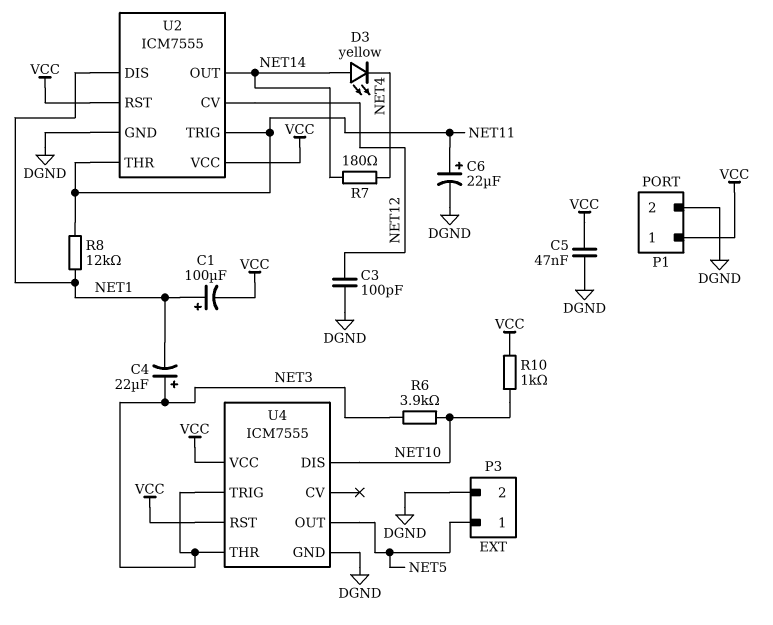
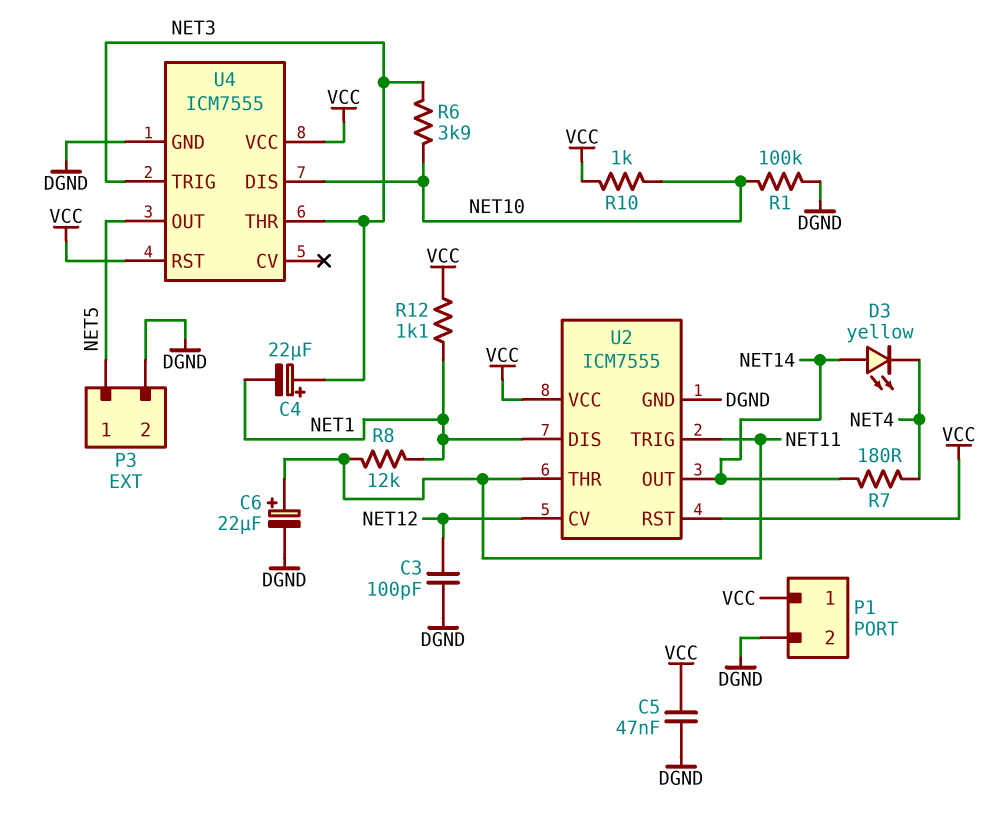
C1: 100uF (plus NET1, minus VCC) -> none
R1: none -> 100k (DGND, NET10)
R12: none -> 1.1k (NET1, VCC)

